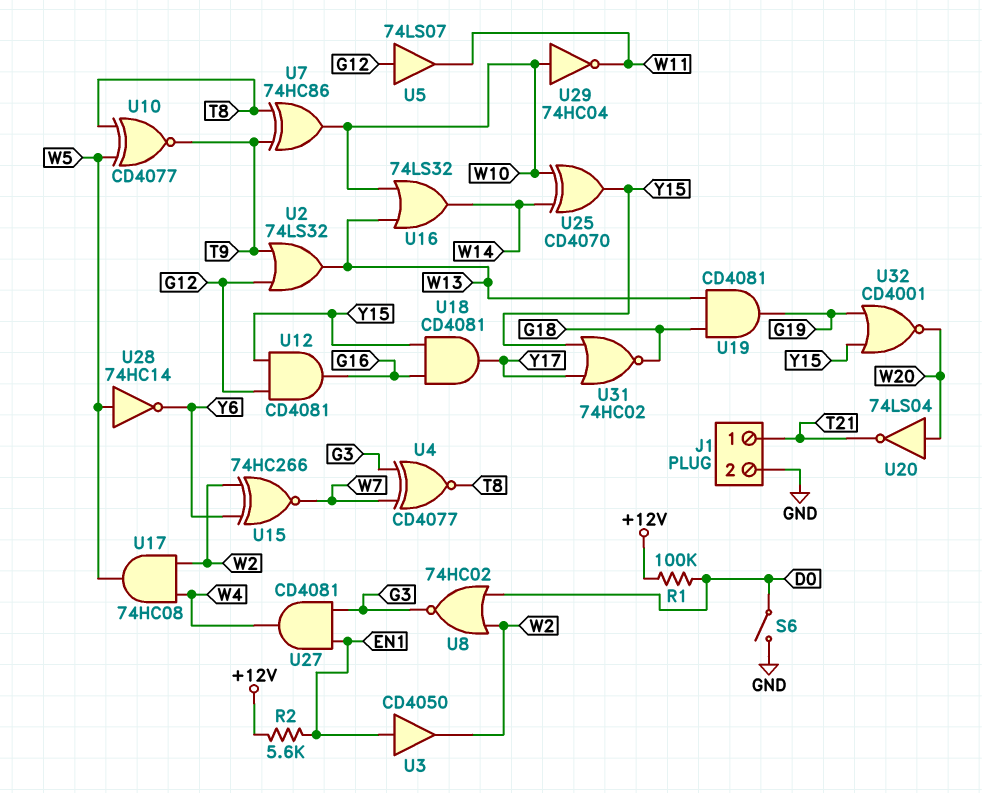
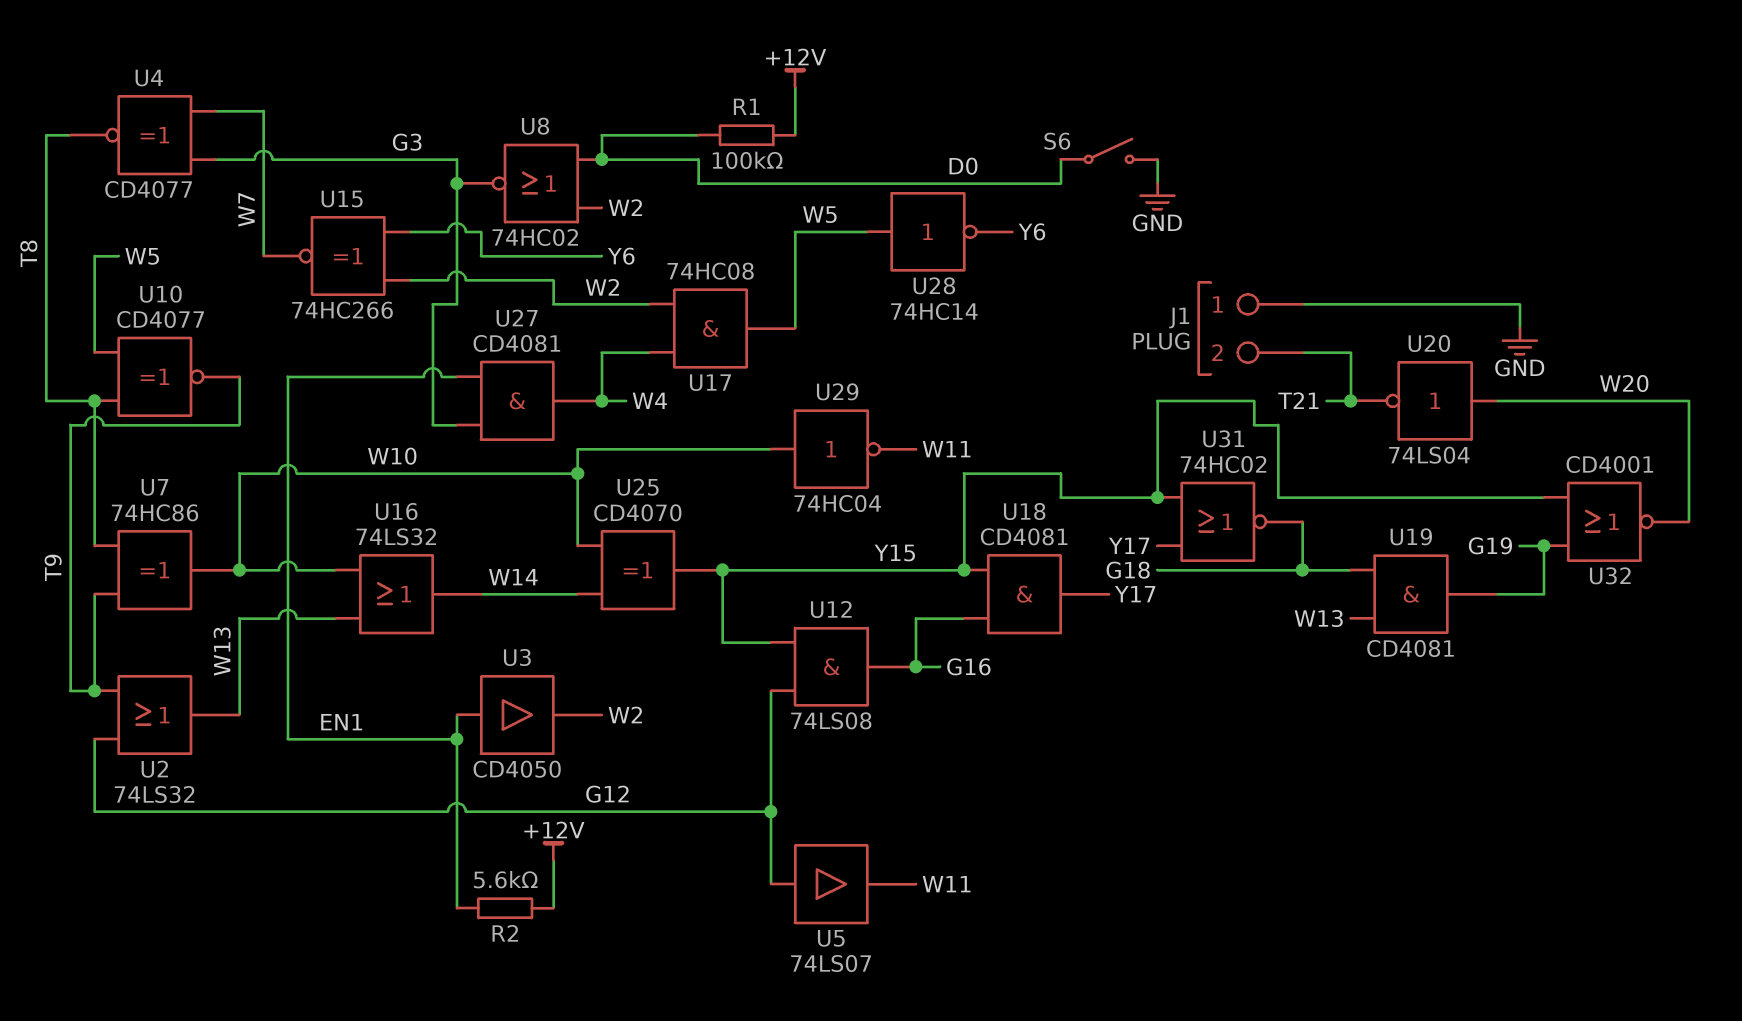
J1 pin 1: T21 -> GND
J1 pin 2: GND -> T21
U12: AND CD4081 (in G12, in Y15, out G16) -> AND 74LS08 (in G12, in Y15, out G16)

